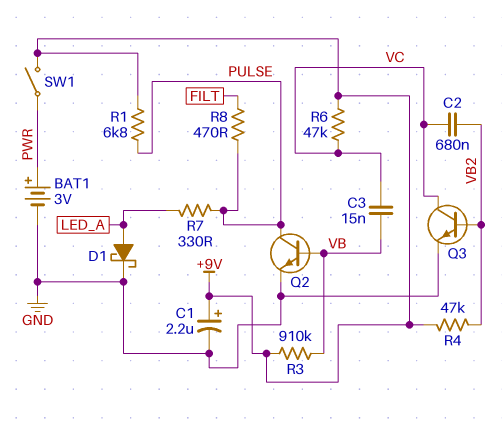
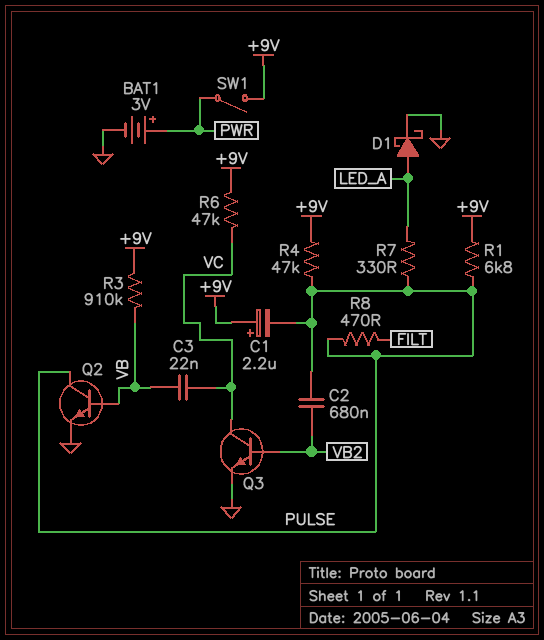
C1: 2.2uF (plus +9V, minus GND) -> 2.2uF (plus +9V, minus PULSE)
C2: 680nF (VB2, VC) -> 680nF (PULSE, VB2)
C3: 15nF (VB, VC) -> 22nF (VB, VC)
R4: 47k (+9V, VB2) -> 47k (+9V, PULSE)

